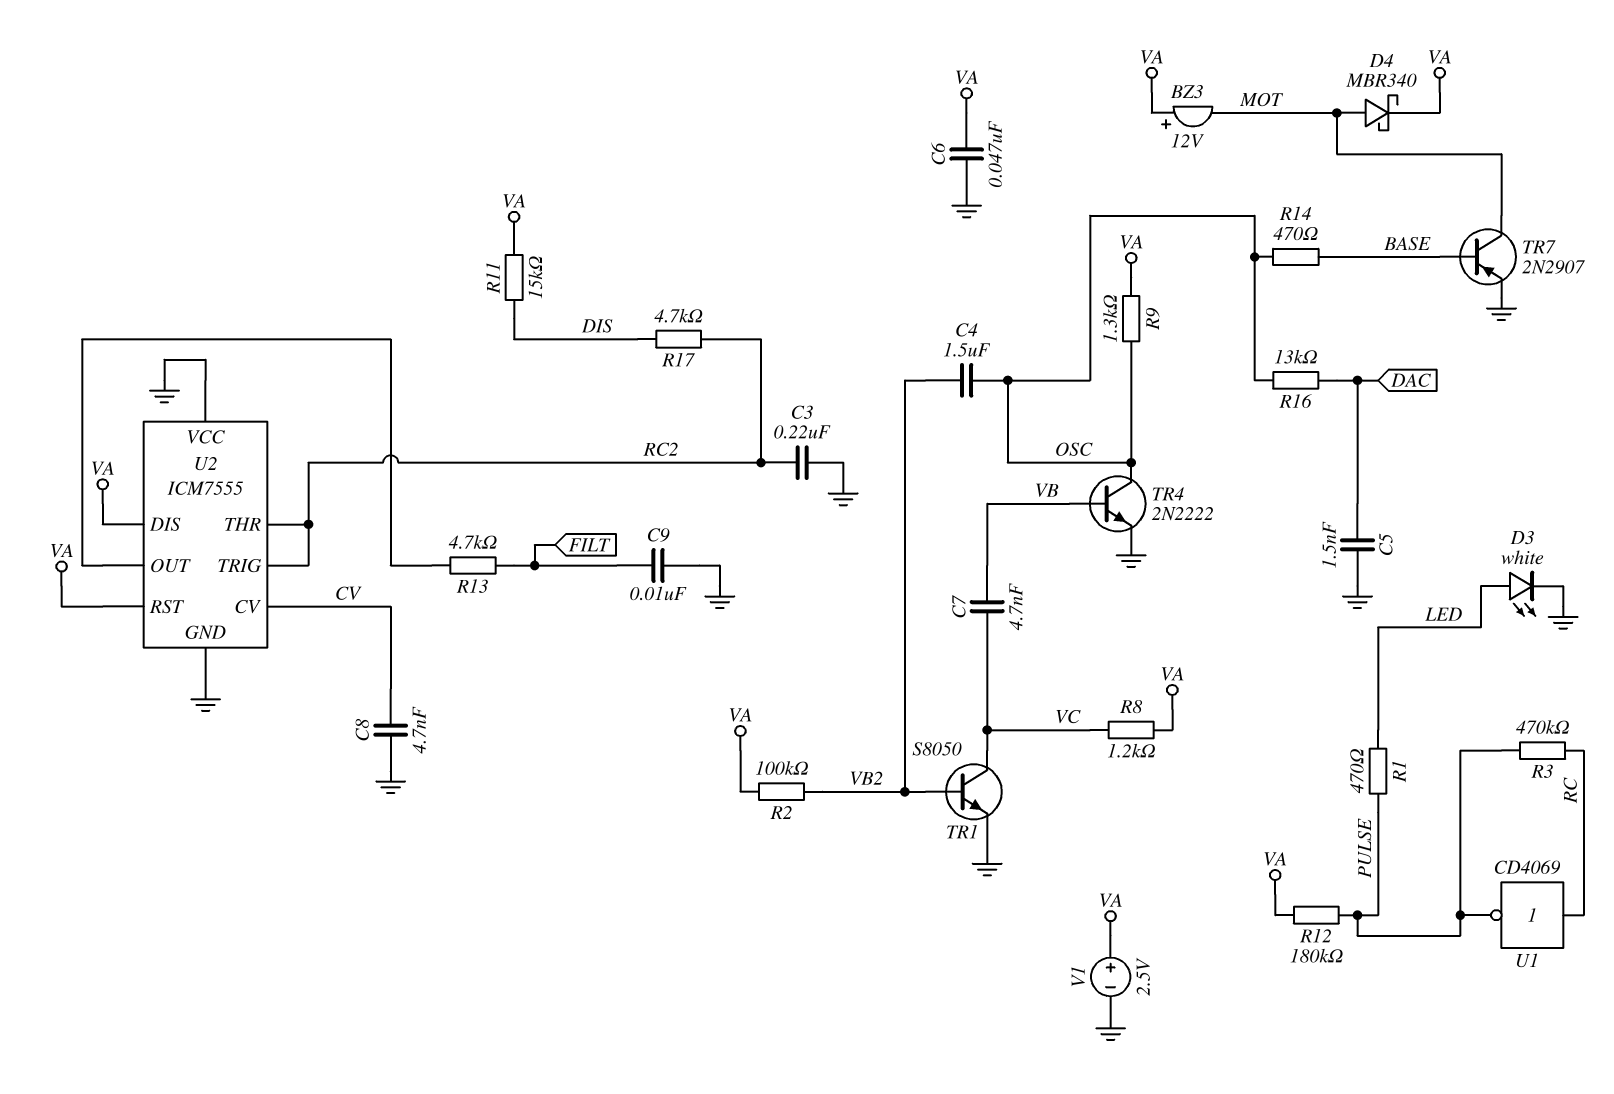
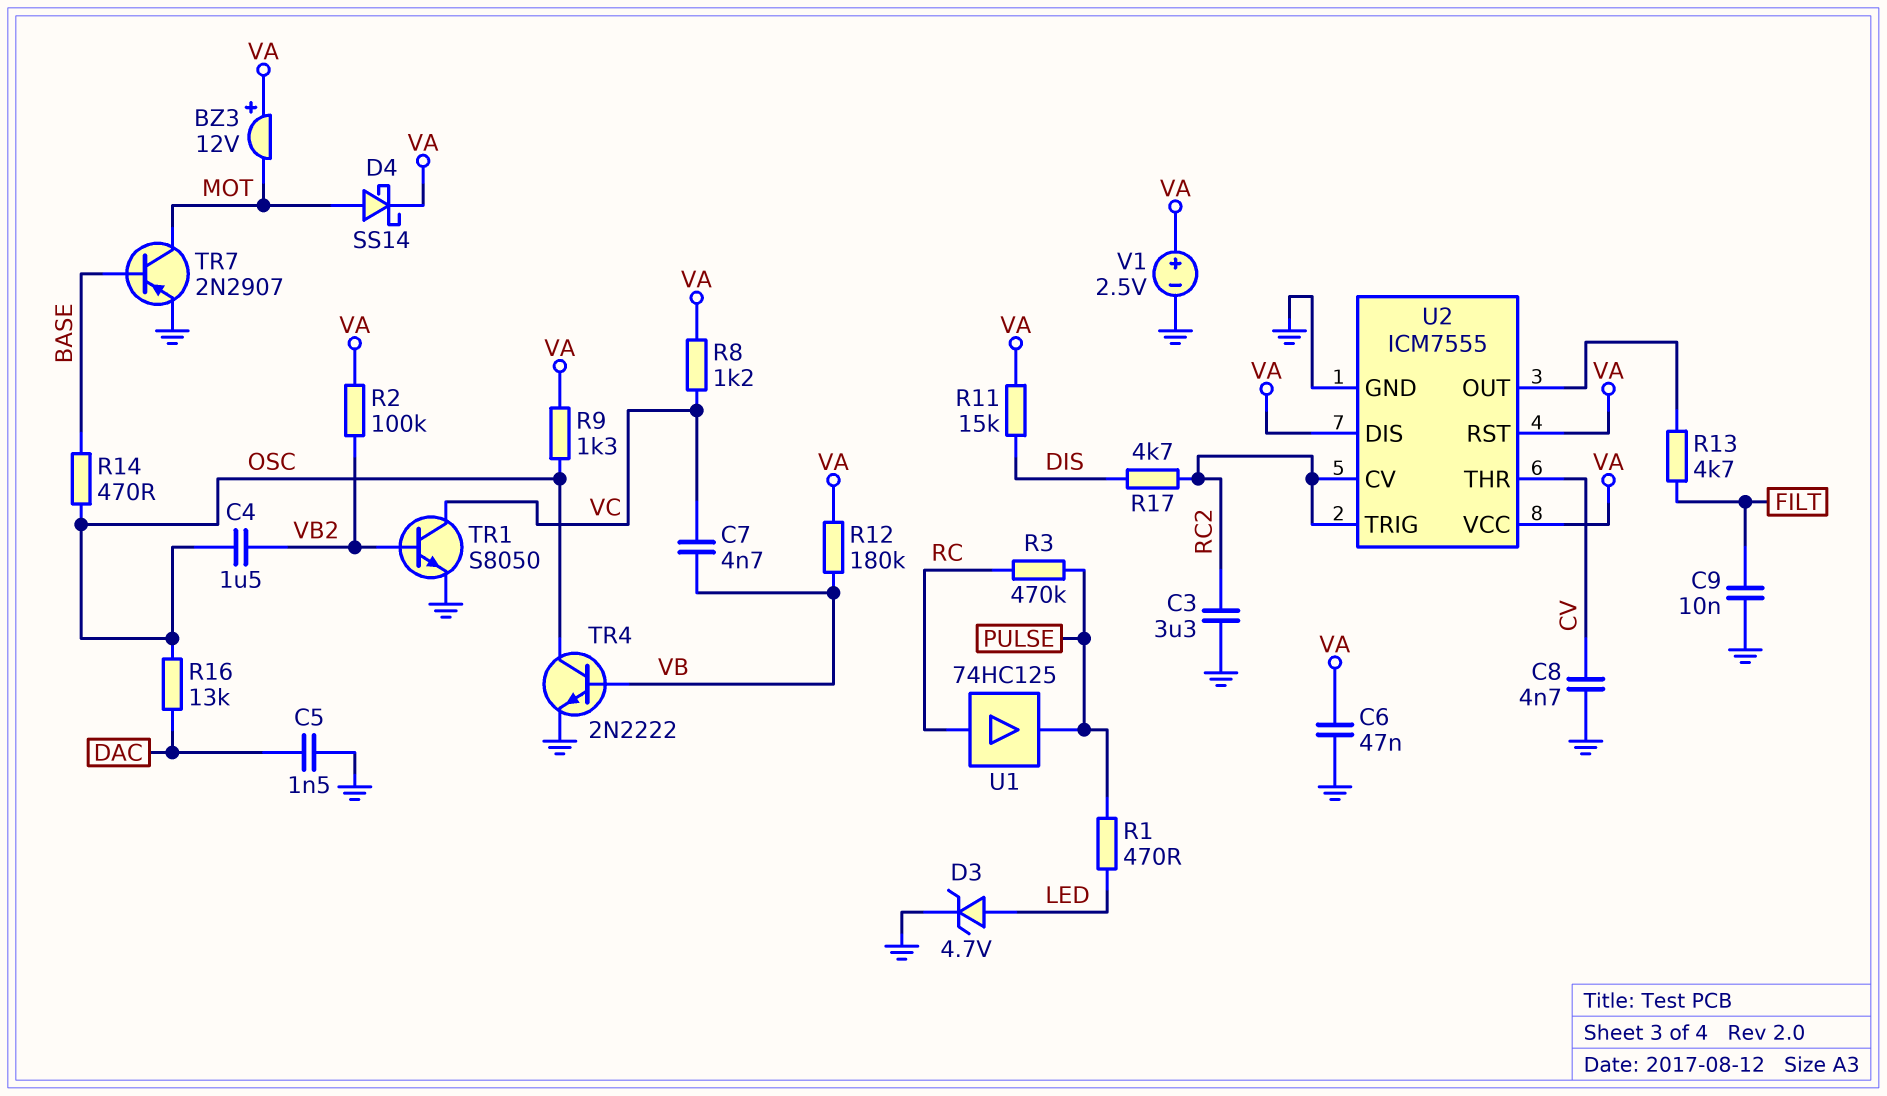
C3: 220nF (GND, RC2) -> 3.3uF (GND, RC2)
D3: LED white (A LED, K GND) -> zener 4.7V (A LED, K GND)
D4: schottky MBR340 (A MOT, K VA) -> schottky SS14 (A MOT, K VA)
R12: 180k (PULSE, VA) -> 180k (VA, VB)
U1: NOT CD4069 (in RC, out PULSE) -> buffer 74HC125 (in RC, out PULSE)
U2 pin CV: CV -> RC2
U2 pin THR: RC2 -> CV
U2 pin VCC: GND -> VA

